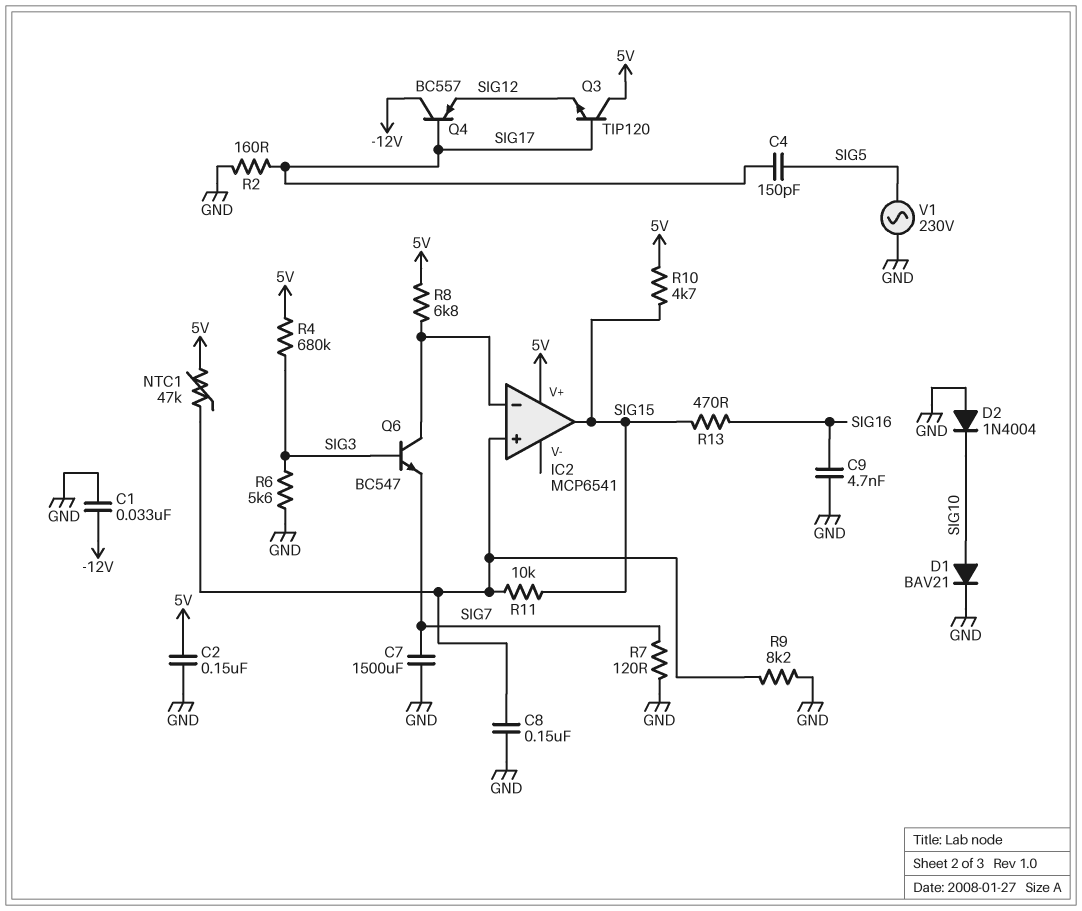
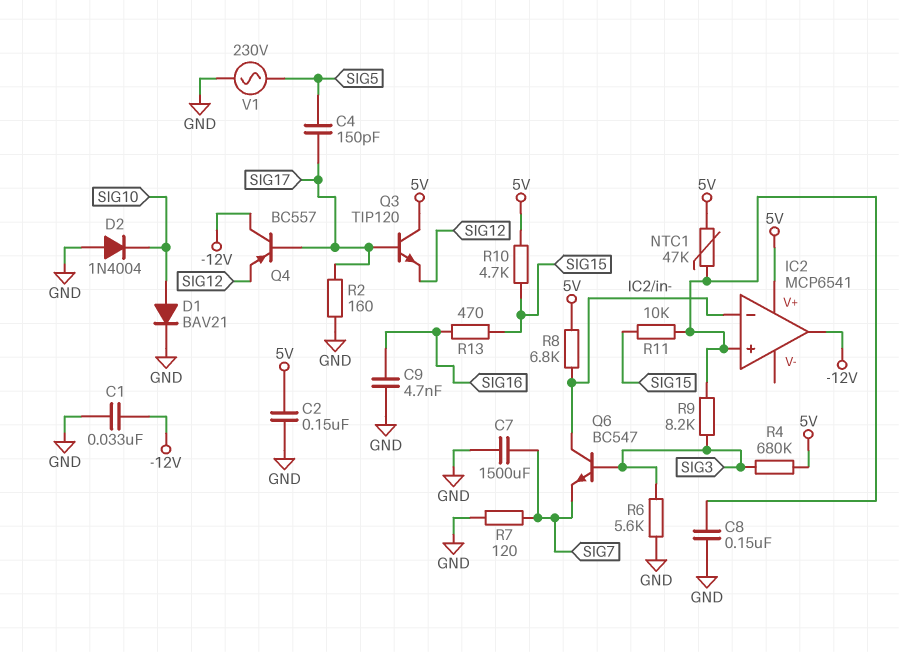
IC2 pin out: SIG15 -> -12V
R9: 8.2k (GND, IC2/in+) -> 8.2k (IC2/in+, SIG3)

